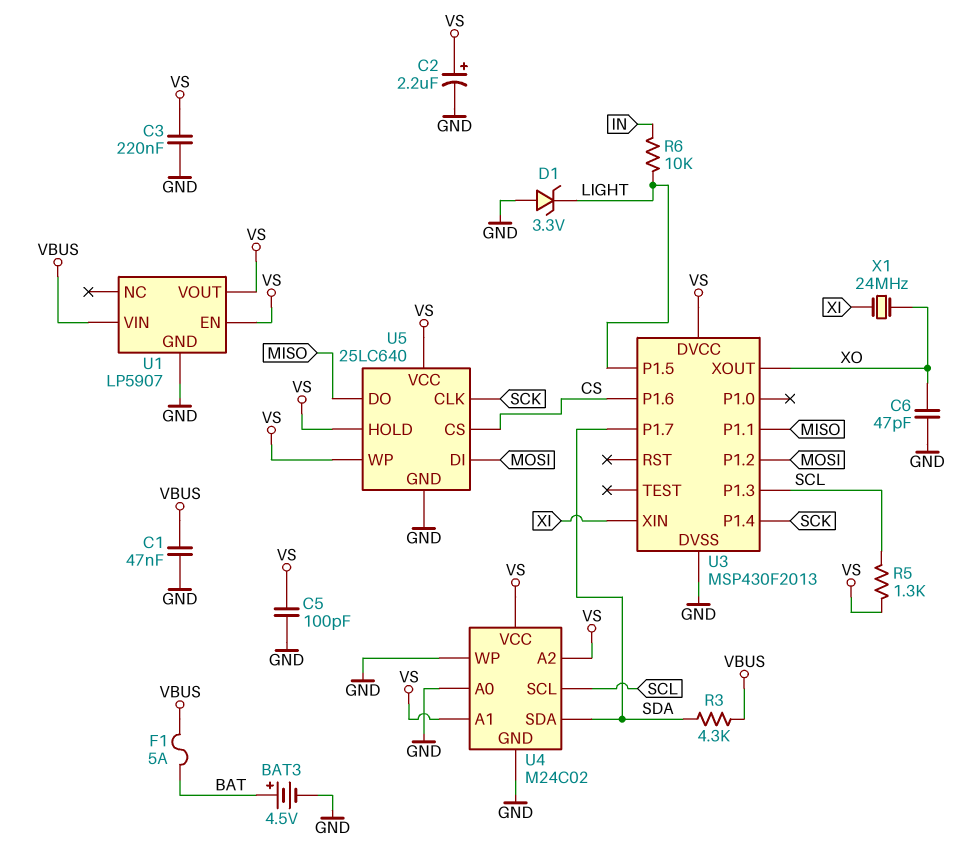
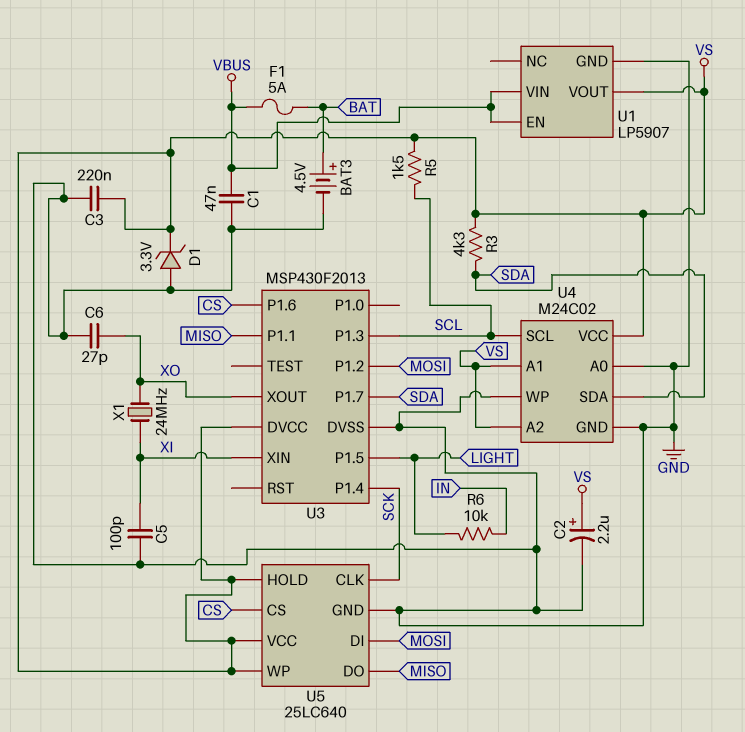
C5: 100pF (GND, VS) -> 100pF (GND, XI)
C6: 47pF (GND, XO) -> 27pF (GND, XO)
D1: zener 3.3V (A GND, K LIGHT) -> zener 3.3V (A GND, K VS)
R3: 4.3k (SDA, VBUS) -> 4.3k (SDA, VS)
R5: 1.3k (SCL, VS) -> 1.5k (SCL, VS)
U1 pin EN: VS -> VBUS

